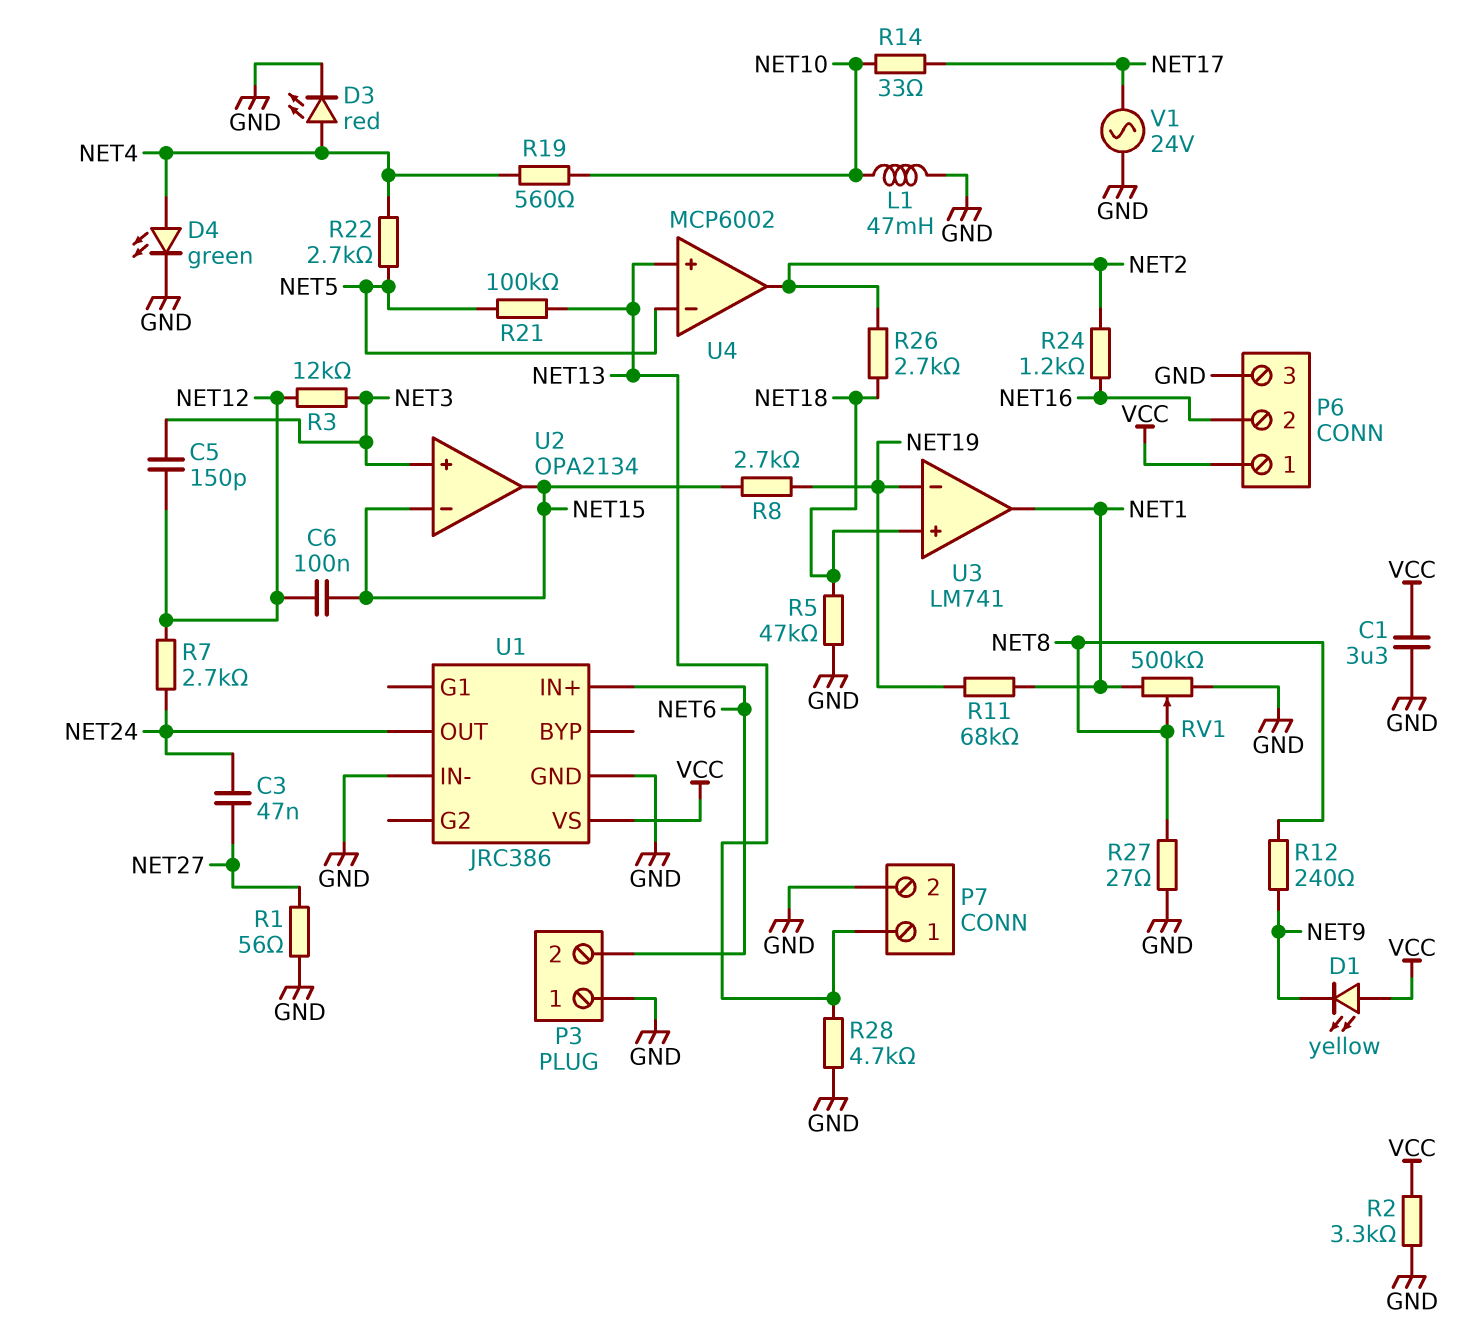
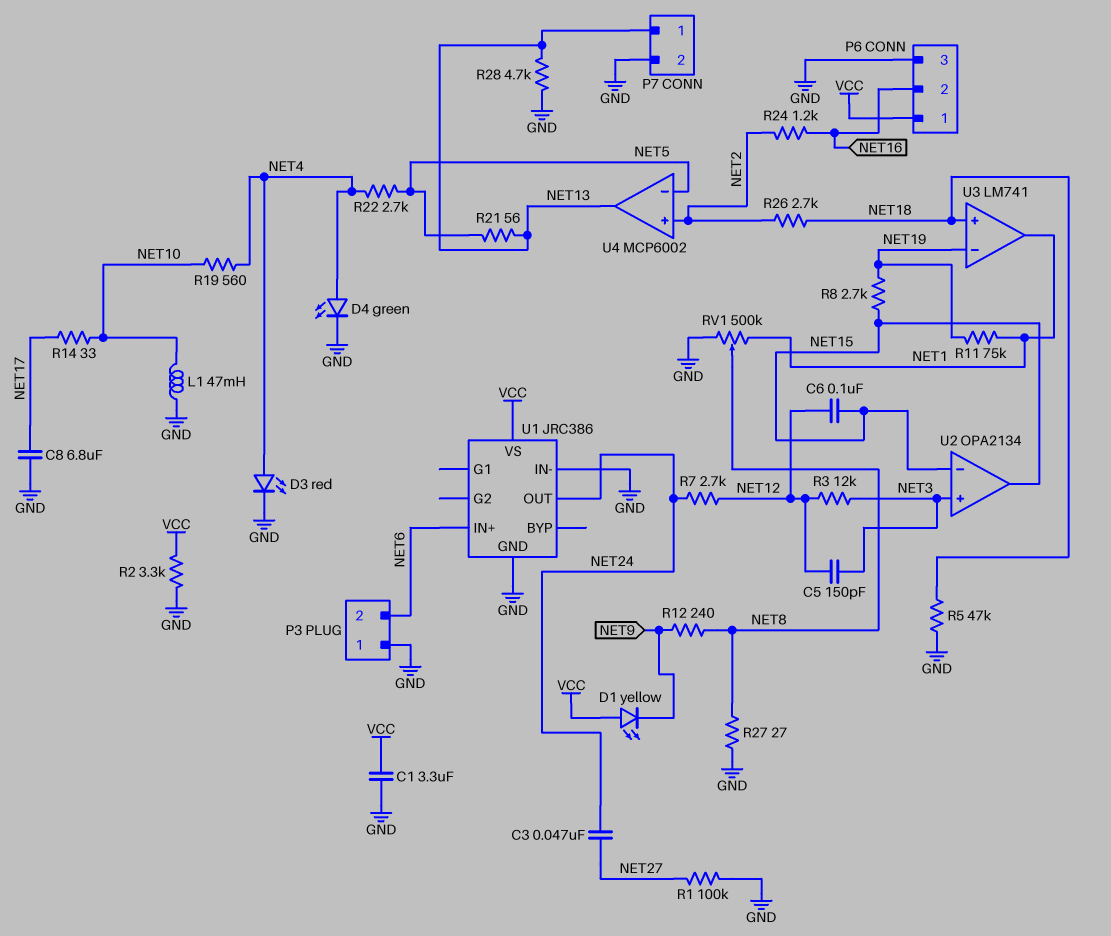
C8: none -> 6.8uF (GND, NET17)
R1: 56 (GND, NET27) -> 100k (GND, NET27)
R11: 68k (NET1, NET19) -> 75k (NET1, NET19)
R21: 100k (NET5, NET13) -> 56 (NET5, NET13)
U4 pin in+: NET13 -> NET2
U4 pin out: NET2 -> NET13
V1: AC 24V (GND, NET17) -> none

